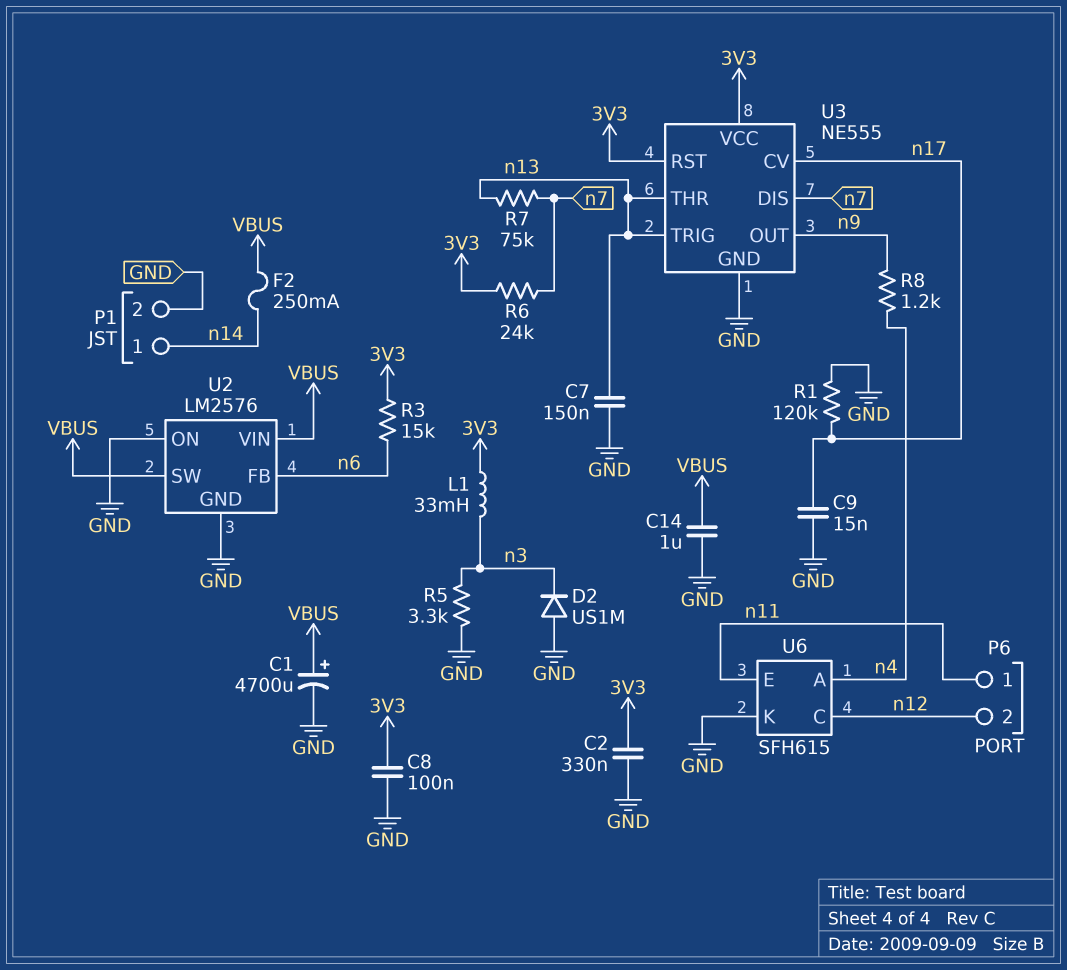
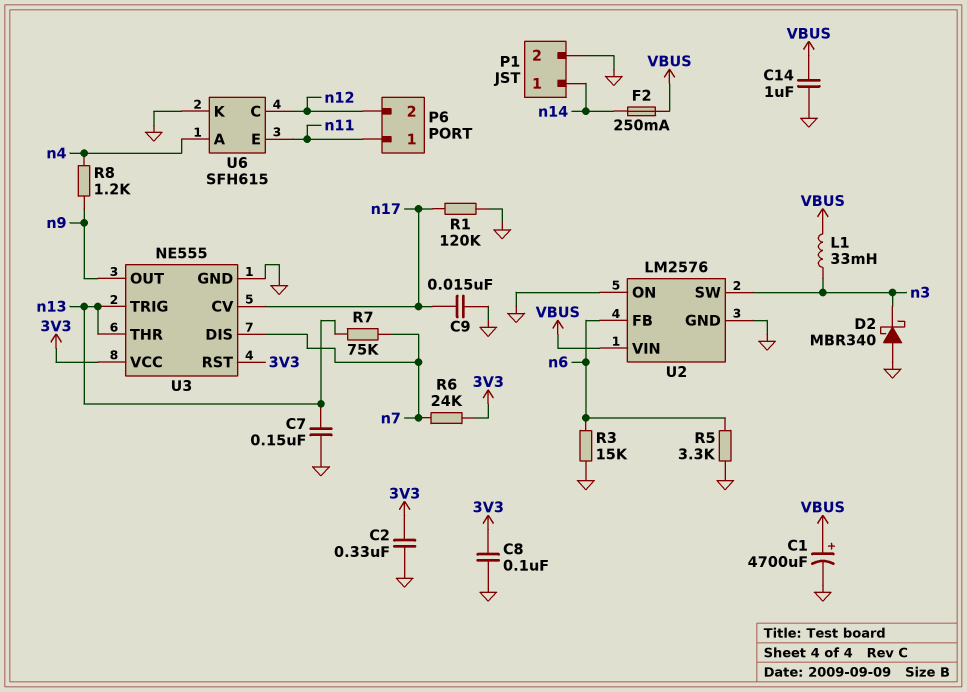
D2: diode US1M (A GND, K n3) -> schottky MBR340 (A GND, K n3)
L1: 33mH (3V3, n3) -> 33mH (VBUS, n3)
R3: 15k (3V3, n6) -> 15k (GND, n6)
R5: 3.3k (GND, n3) -> 3.3k (GND, n6)
U2 pin SW: VBUS -> n3

